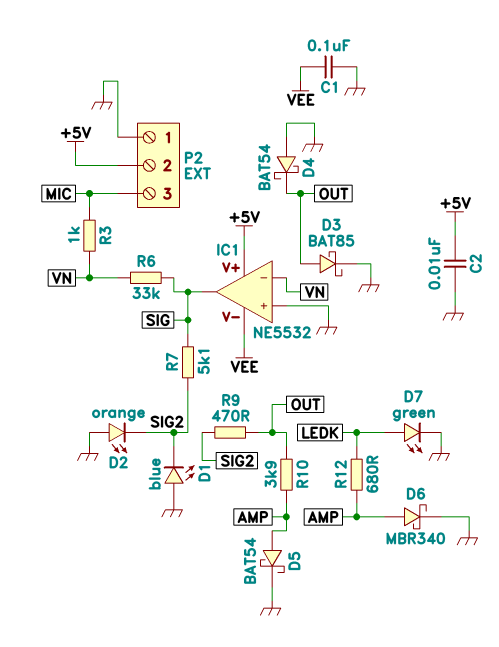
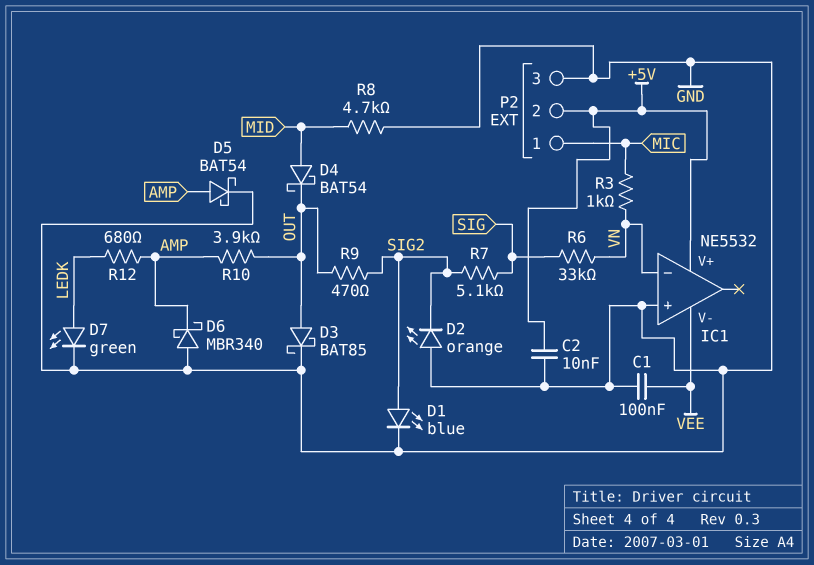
D1: LED blue (A GND, K SIG2) -> LED blue (A SIG2, K GND)
D4: schottky BAT54 (A GND, K OUT) -> schottky BAT54 (A MID, K OUT)
D6: schottky MBR340 (A AMP, K GND) -> schottky MBR340 (A GND, K AMP)
IC1 pin out: SIG -> none
P2 pin 1: GND -> MIC
P2 pin 3: MIC -> GND
R8: none -> 4.7k (GND, MID)

